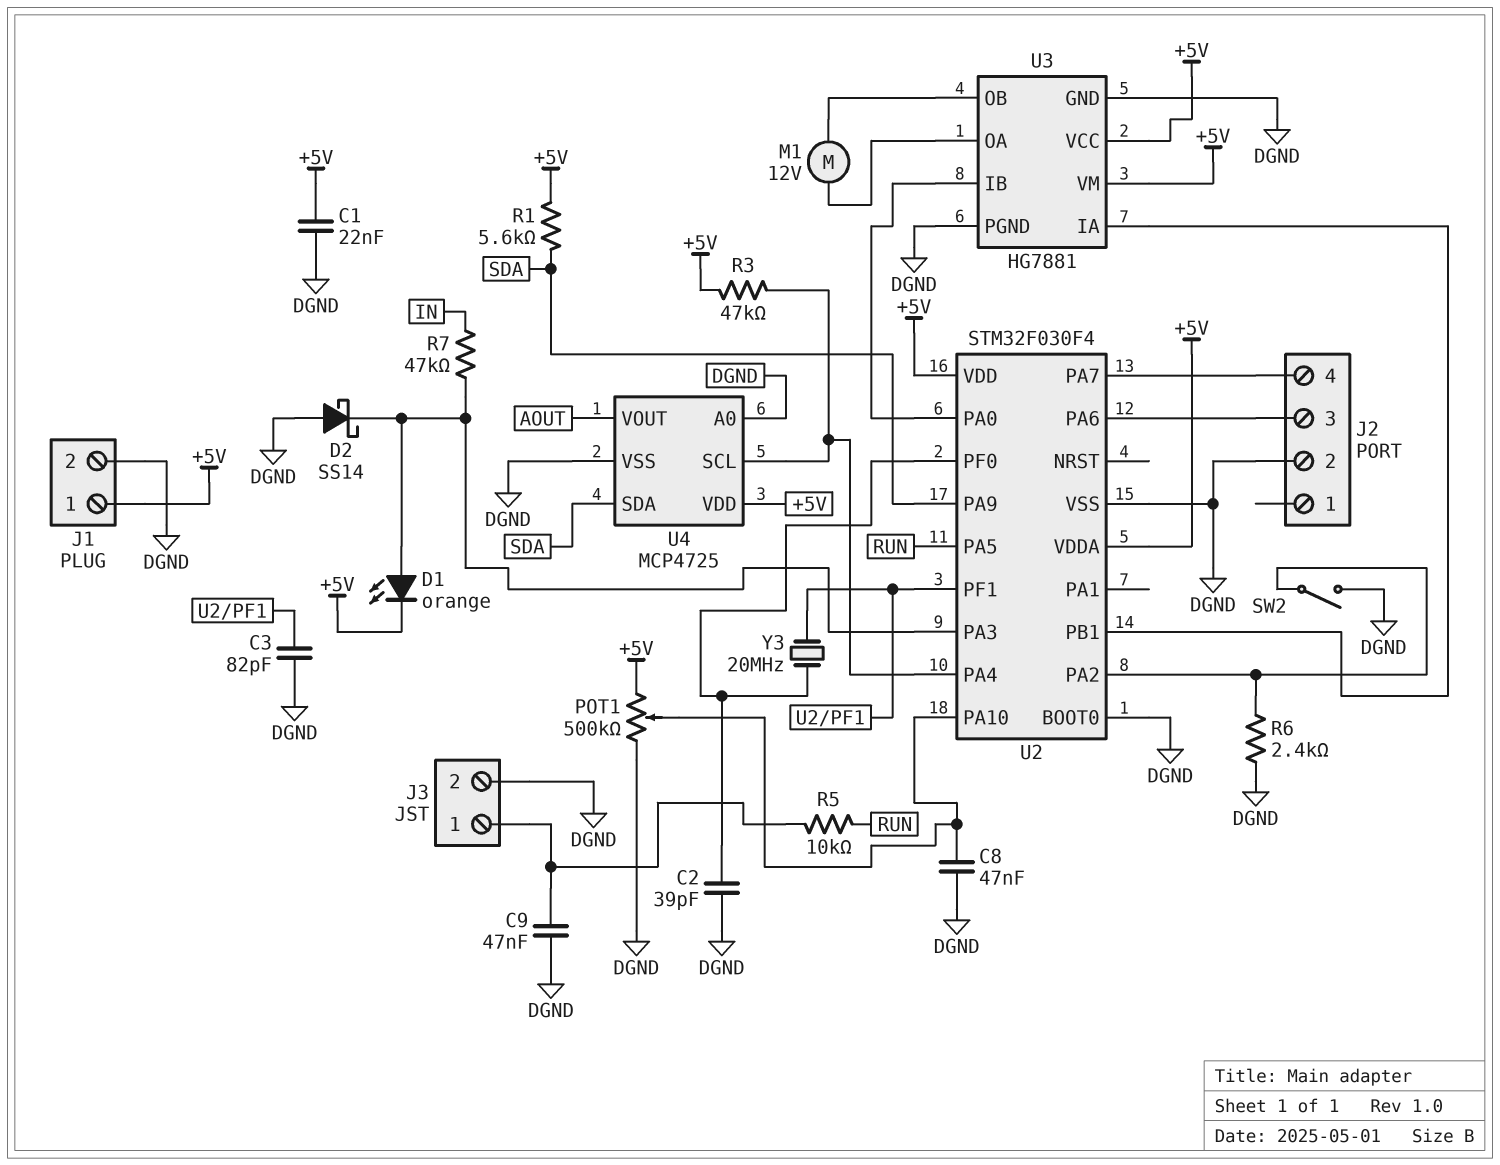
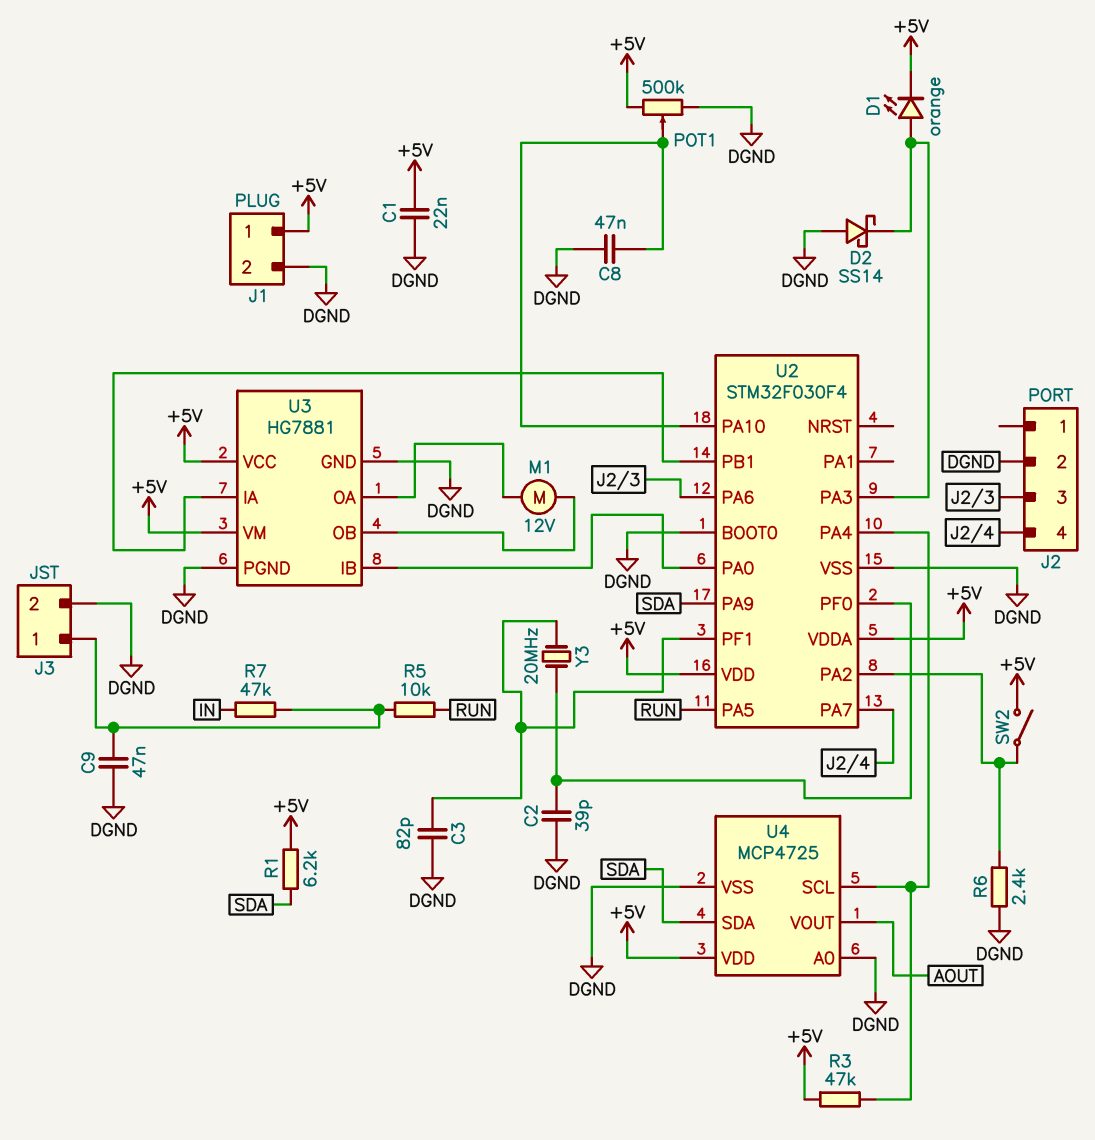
R1: 5.6k (+5V, SDA) -> 6.2k (+5V, SDA)
R7: 47k (IN, U2/PA3) -> 47k (IN, J3/1)
SW2: switch (DGND, U2/PA2) -> switch (+5V, U2/PA2)

